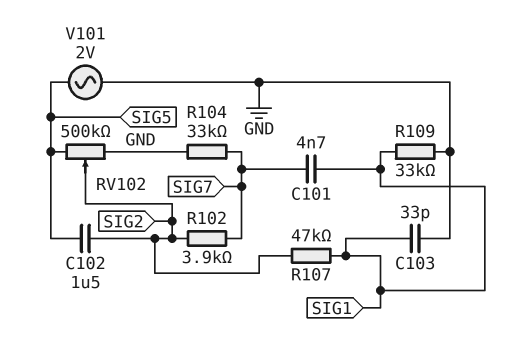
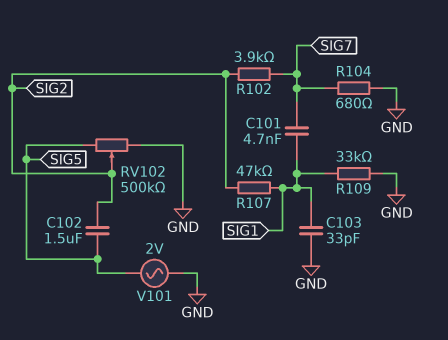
R104: 33k (GND, SIG7) -> 680 (GND, SIG7)

